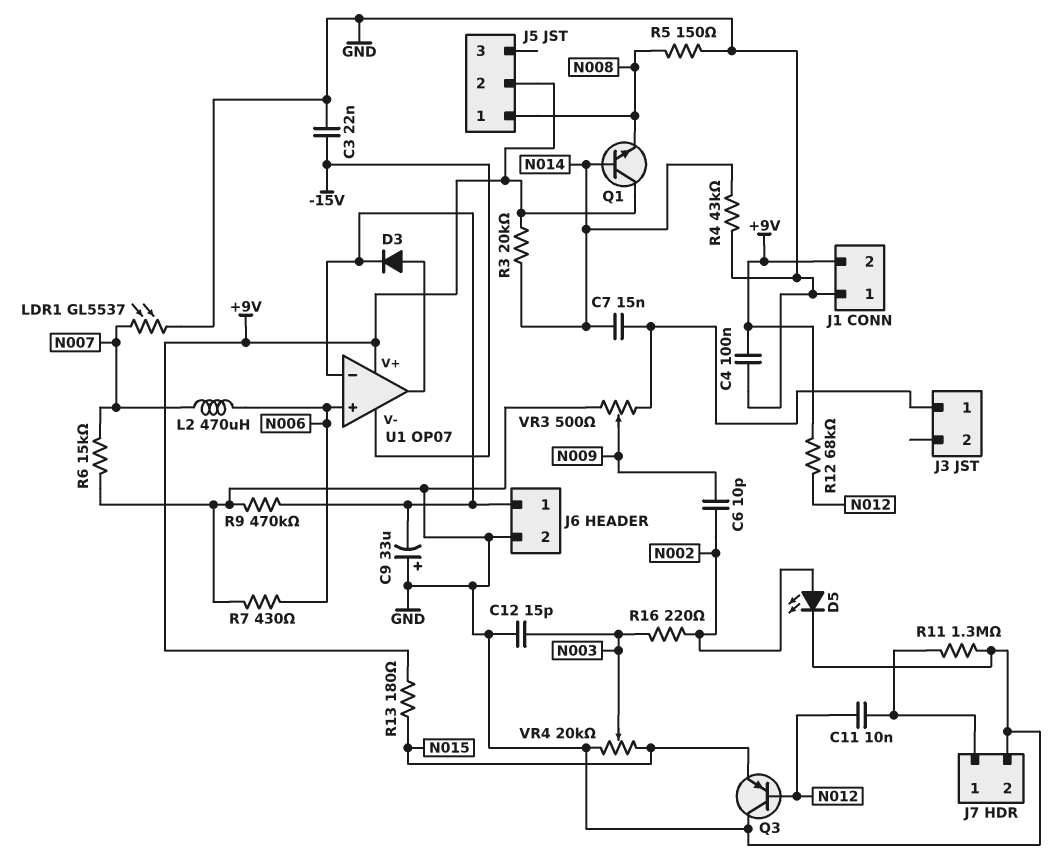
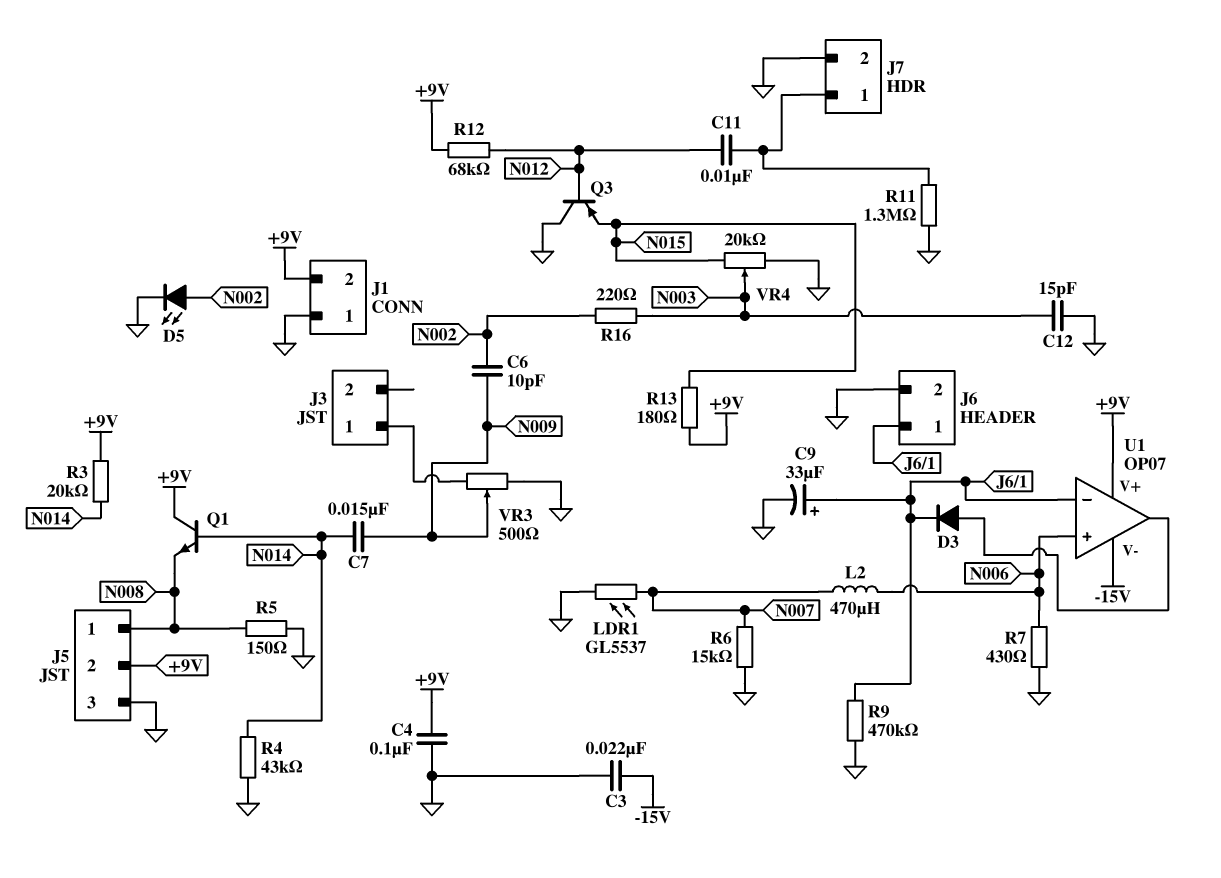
C7: 15nF (J3/1, N014) -> 15nF (N009, N014)
C9: 33uF (plus GND, minus J6/1) -> 33uF (plus J6/1, minus GND)
J5 pin 3: none -> GND

